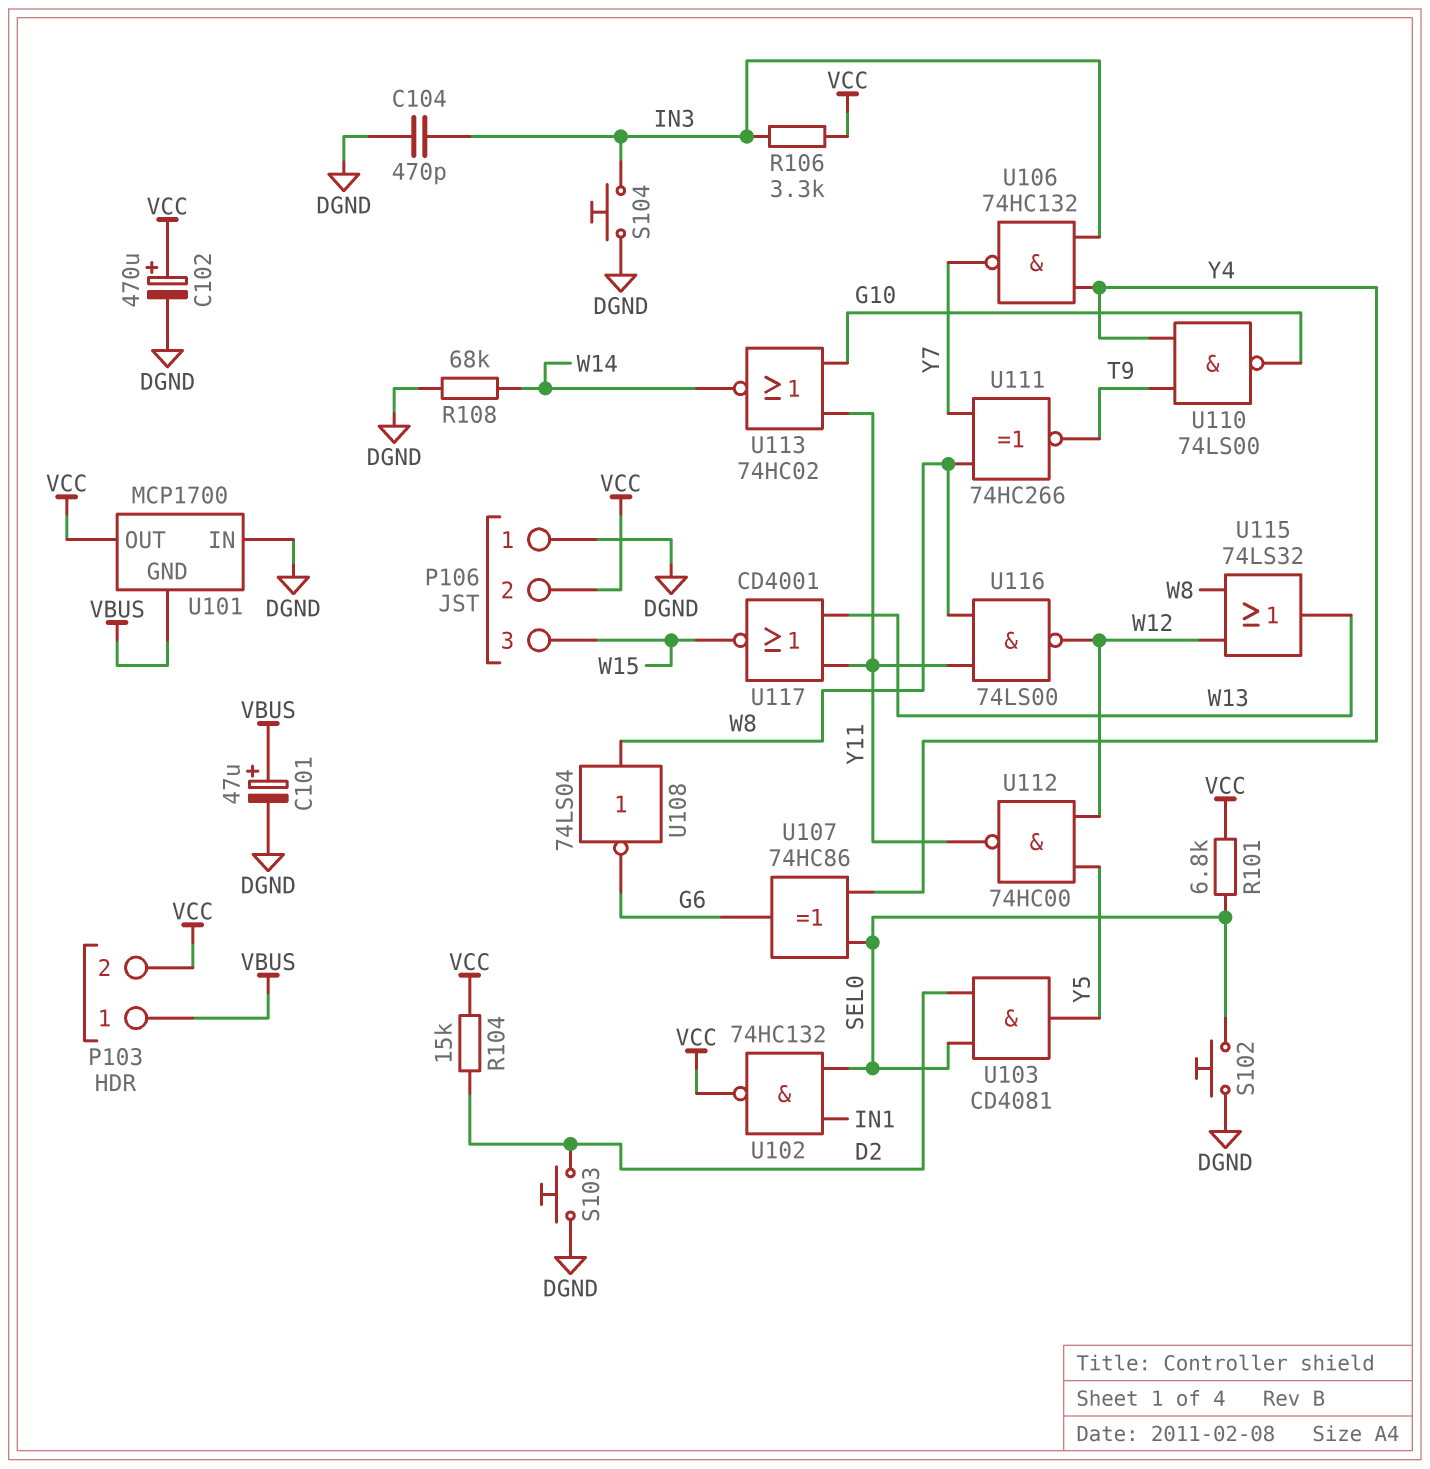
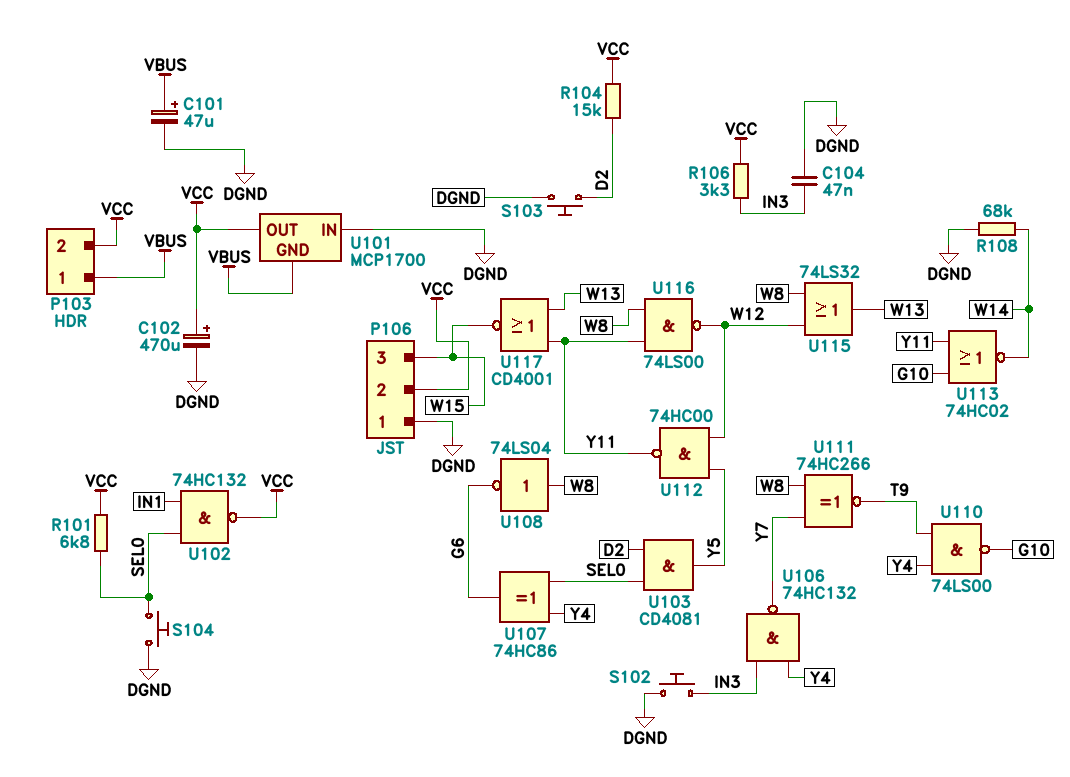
C104: 470pF (DGND, IN3) -> 47nF (DGND, IN3)
S102: button (DGND, SEL0) -> button (DGND, IN3)
S104: button (DGND, IN3) -> button (DGND, SEL0)

